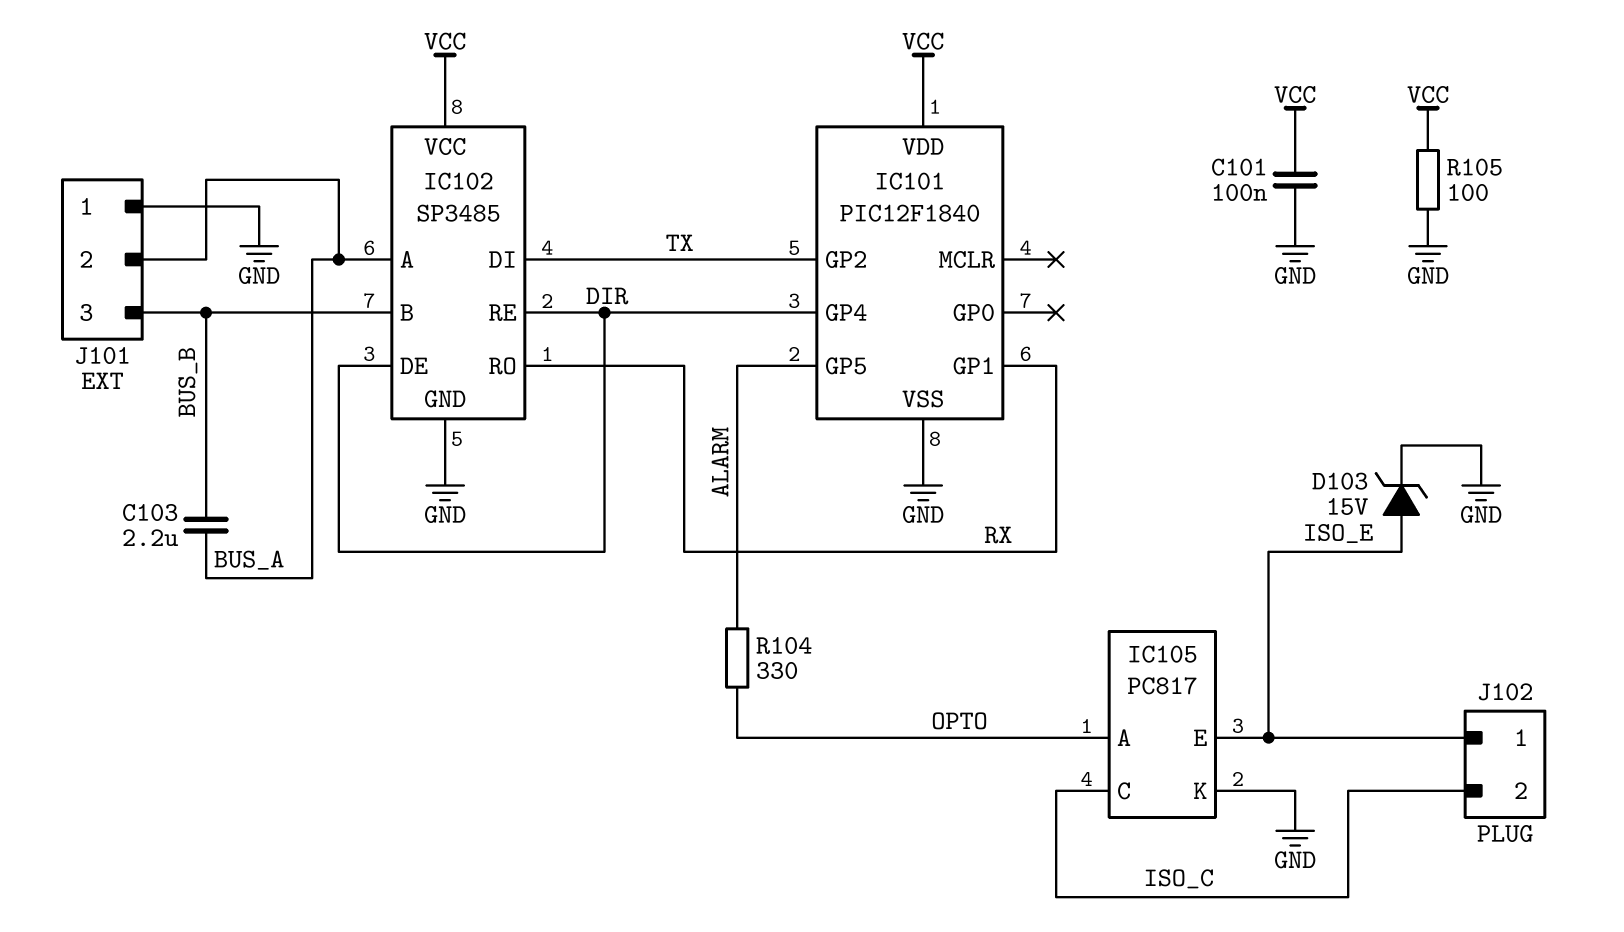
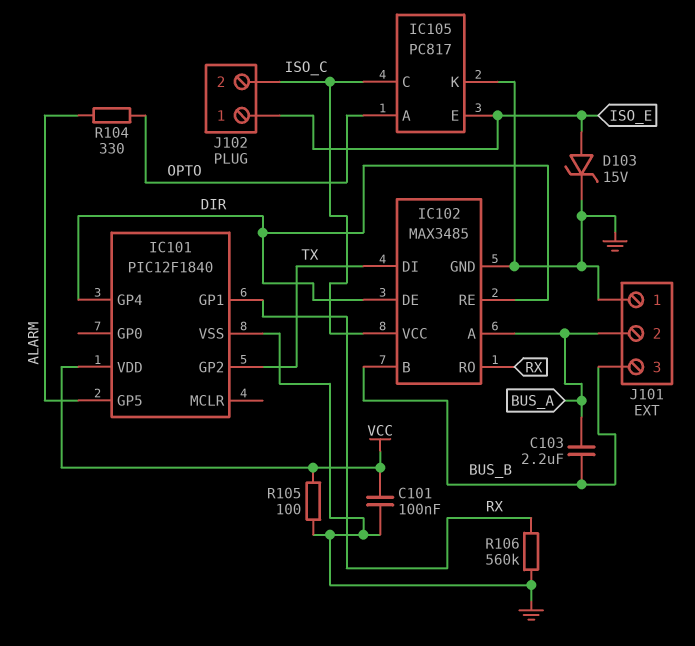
IC102: SP3485 -> MAX3485
IC102 pin VCC: VCC -> ISO_C
R106: none -> 560k (GND, RX)

